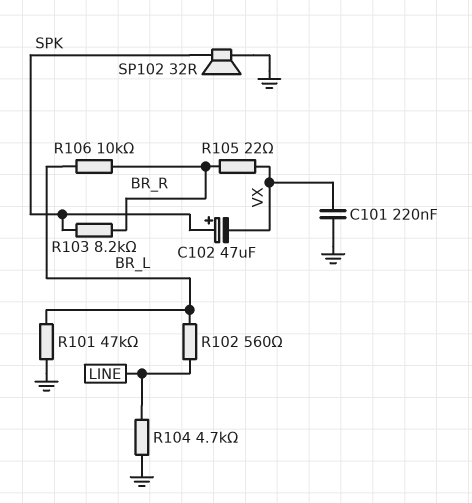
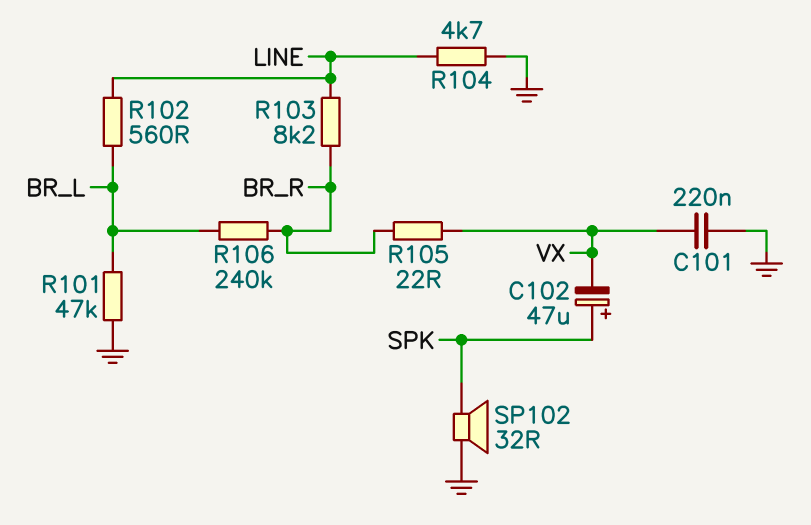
R103: 8.2k (BR_R, SPK) -> 8.2k (BR_R, LINE)
R106: 10k (BR_L, BR_R) -> 240k (BR_L, BR_R)

